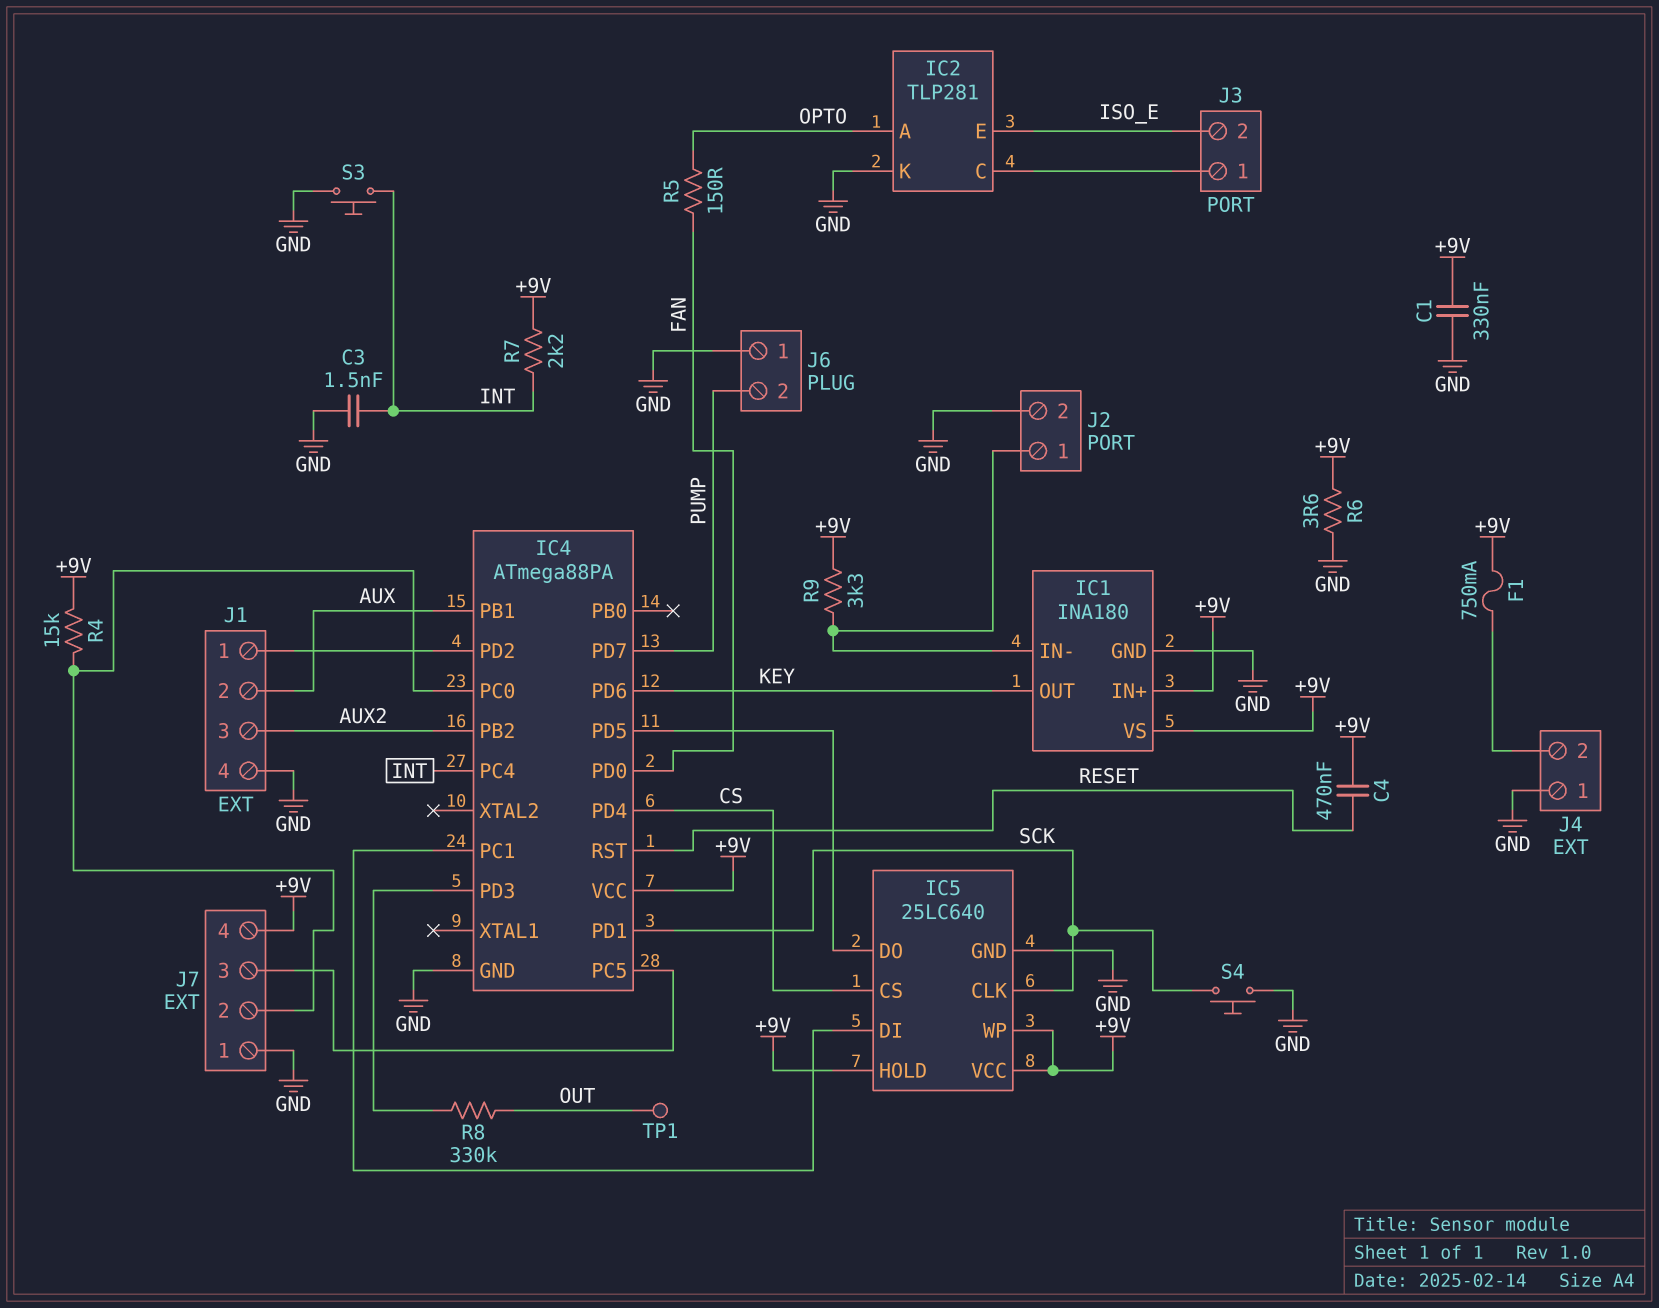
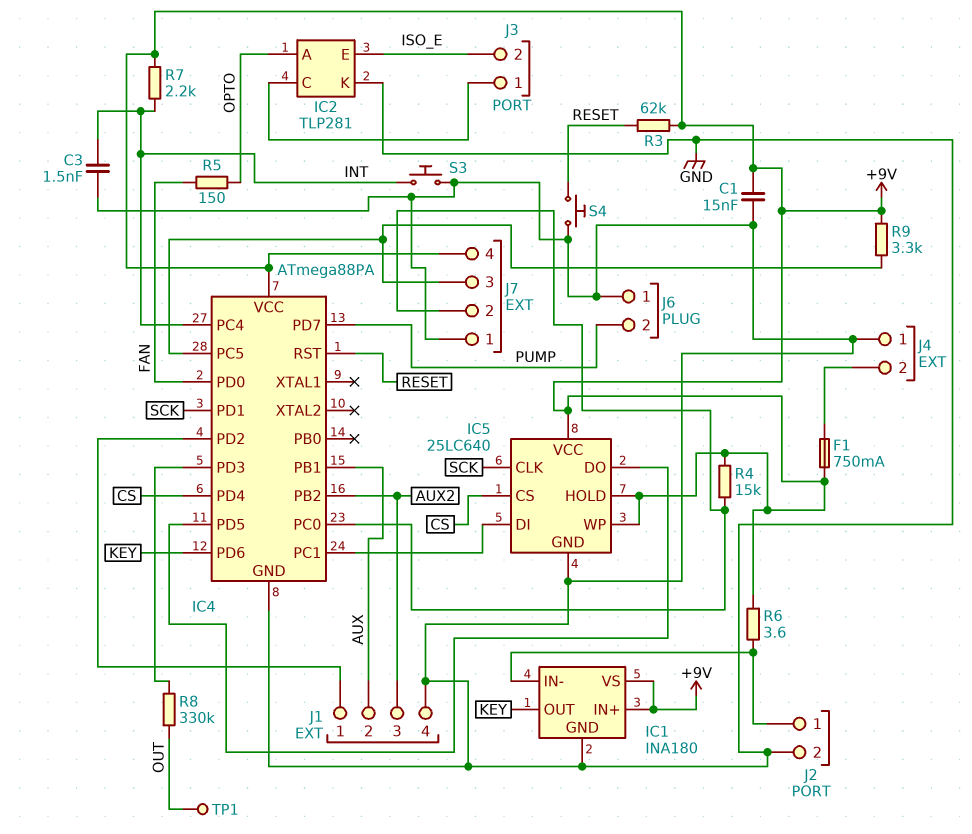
C1: 330nF (+9V, GND) -> 15nF (+9V, GND)
C4: 470nF (+9V, RESET) -> none
R3: none -> 62k (+9V, RESET)
R6: 3.6 (+9V, GND) -> 3.6 (+9V, IC1/IN-)
R9: 3.3k (+9V, IC1/IN-) -> 3.3k (+9V, IC4/PC5)
S4: button (GND, SCK) -> button (GND, RESET)

